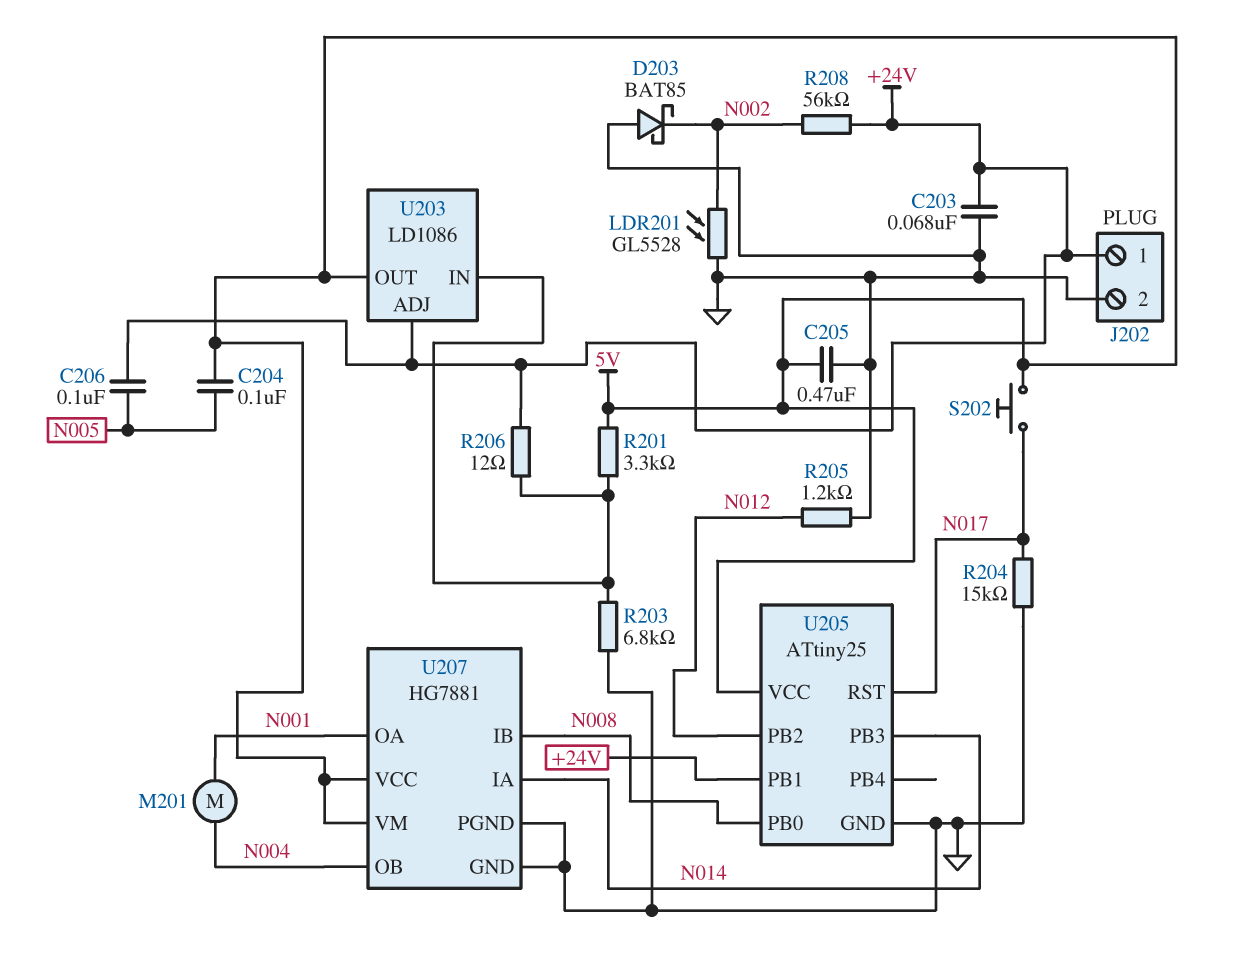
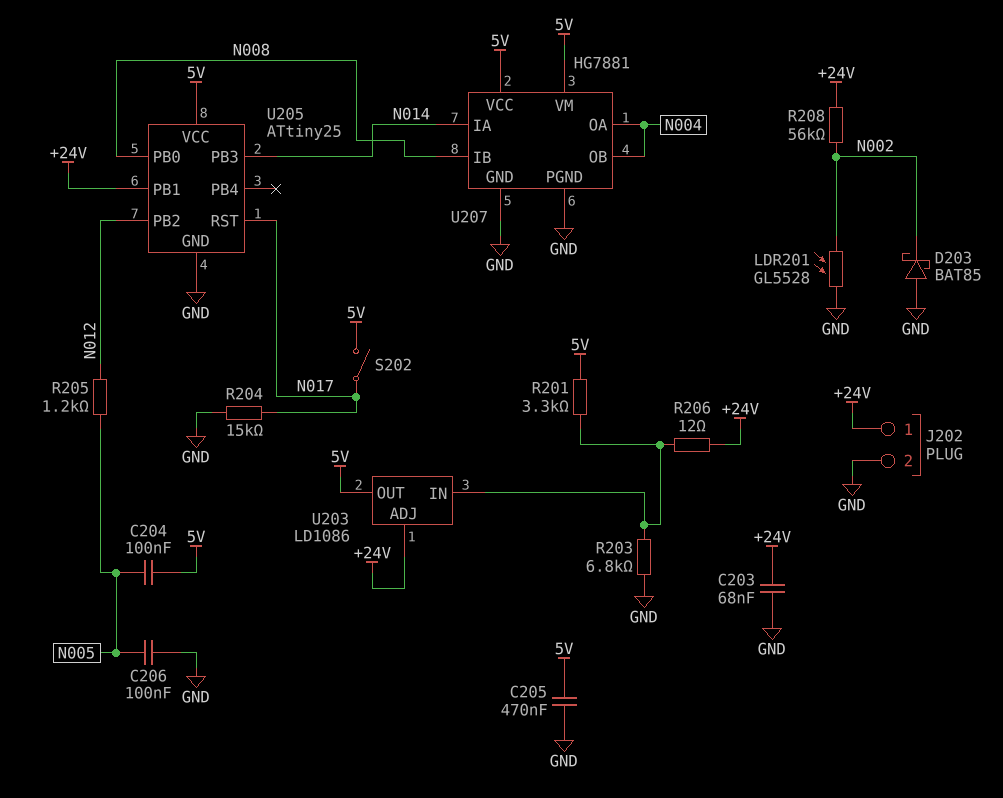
C206: 100nF (+24V, N005) -> 100nF (GND, N005)
M201: motor (N001, N004) -> none
R205: 1.2k (GND, N012) -> 1.2k (N005, N012)
S202: button (5V, N017) -> switch (5V, N017)
U207 pin OA: N001 -> N004

